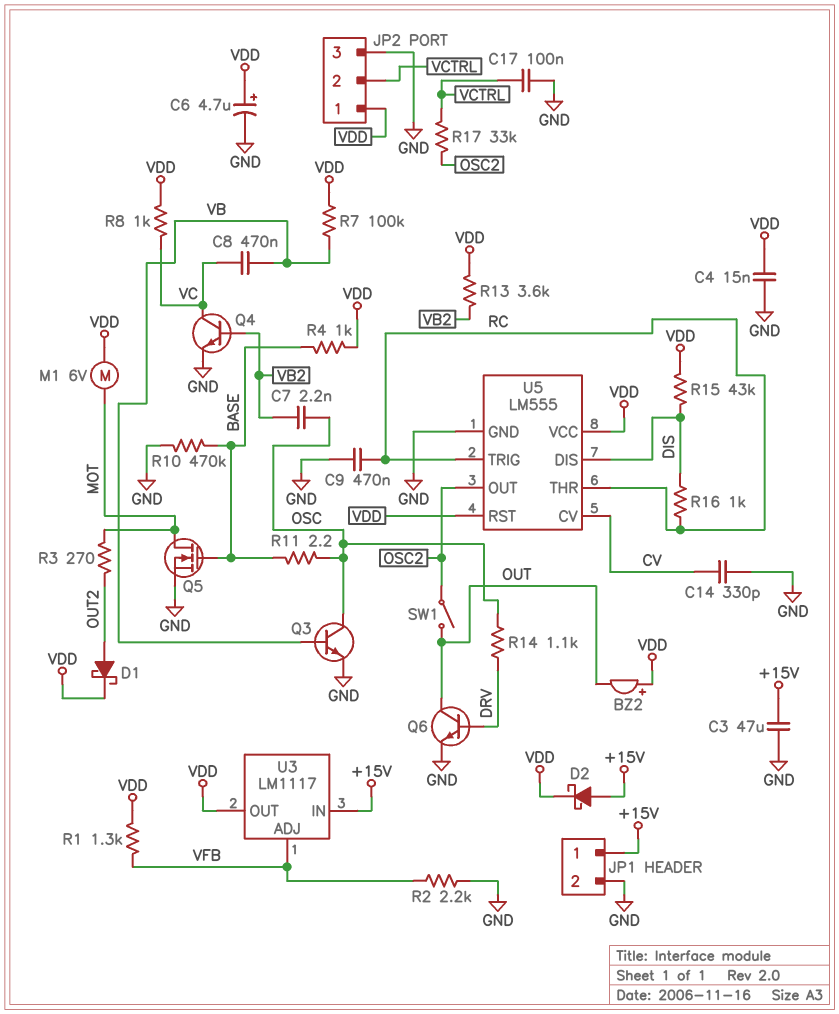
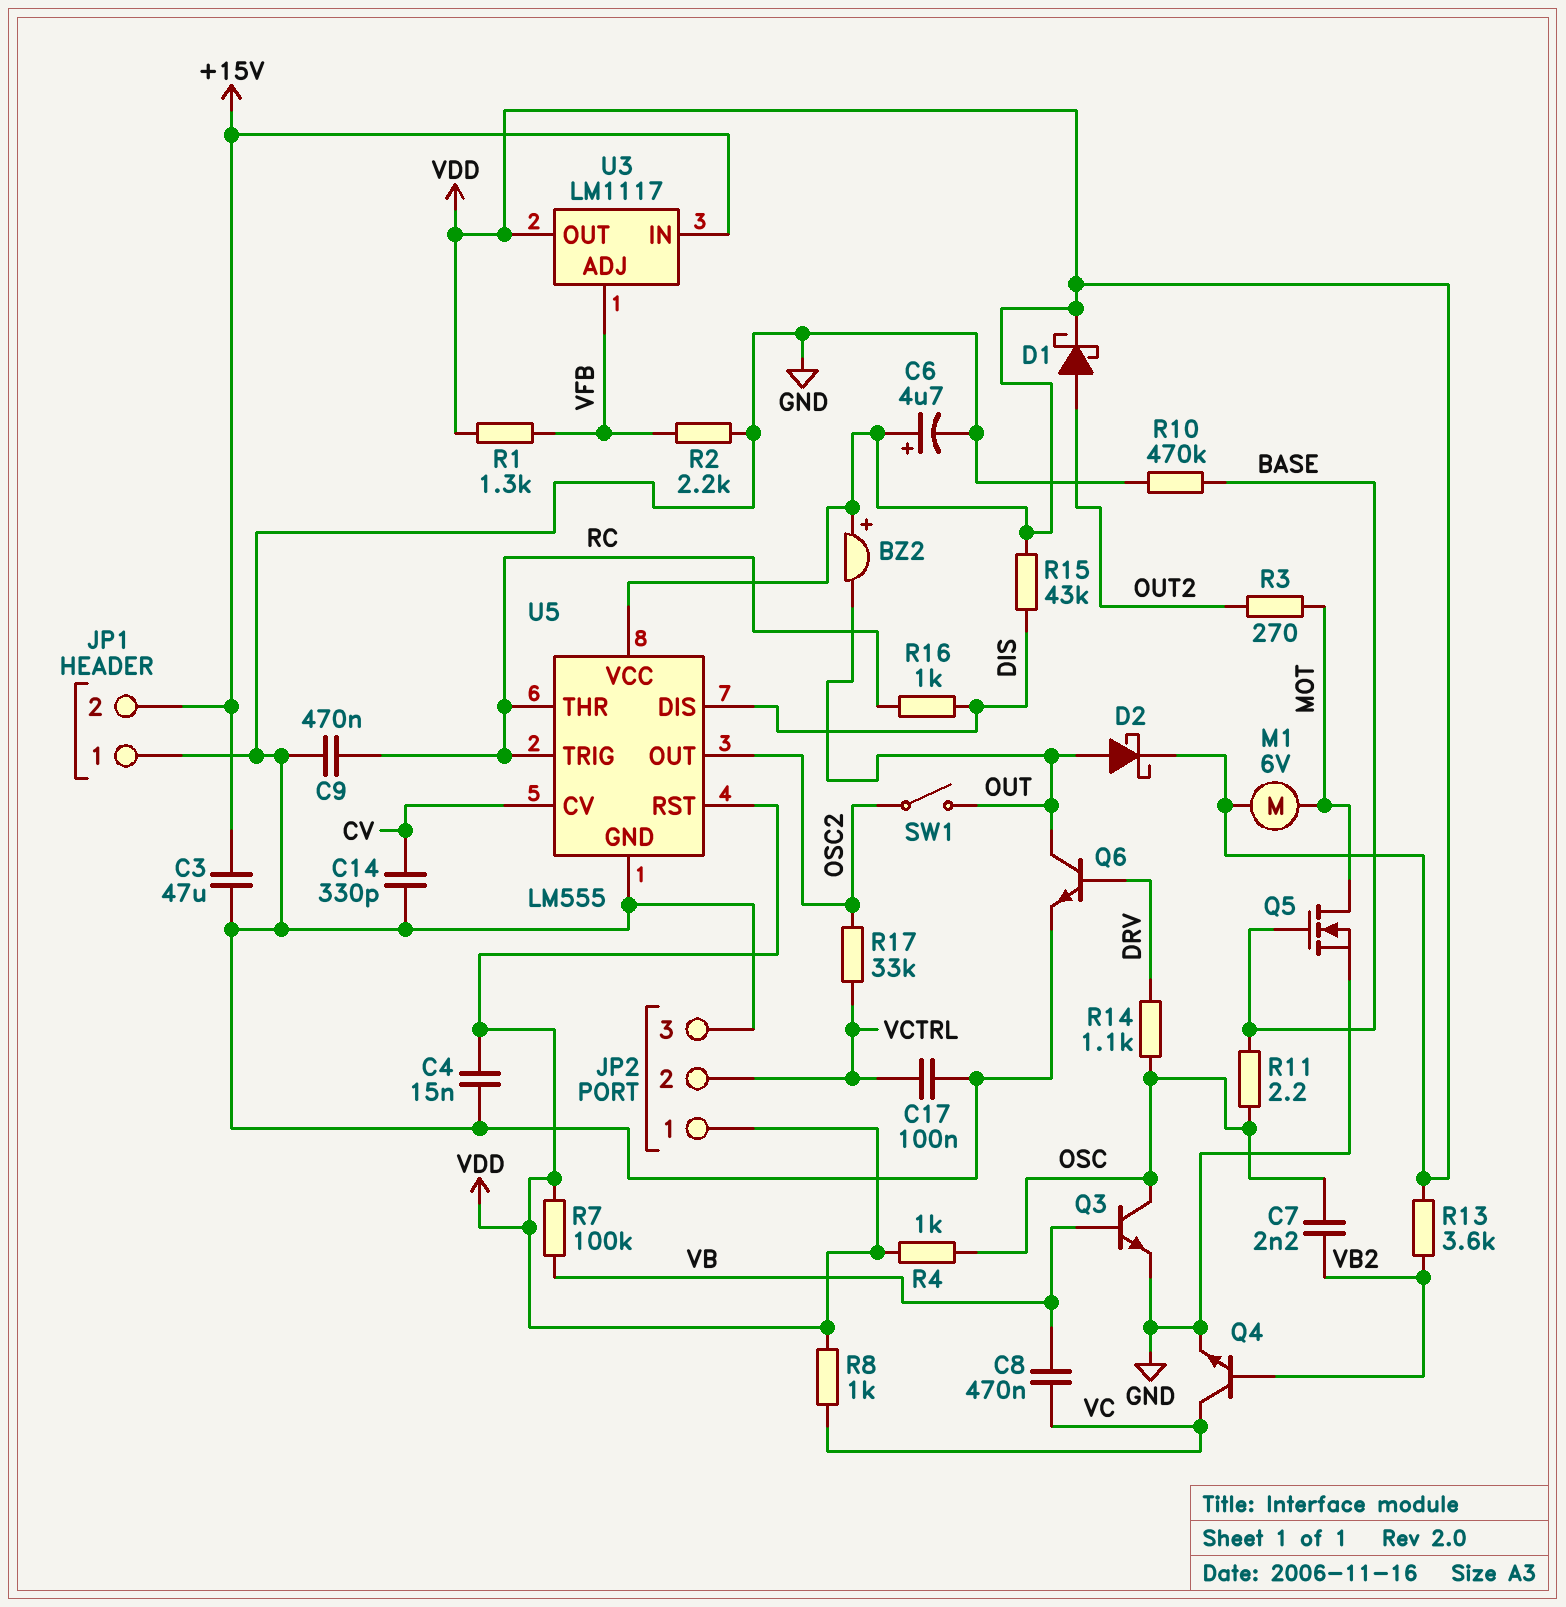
D2: schottky (A +15V, K VDD) -> schottky (A OUT, K VDD)
JP1 pin 1: +15V -> GND
JP1 pin 2: GND -> +15V
R4: 1k (BASE, VDD) -> 1k (OSC, VDD)

